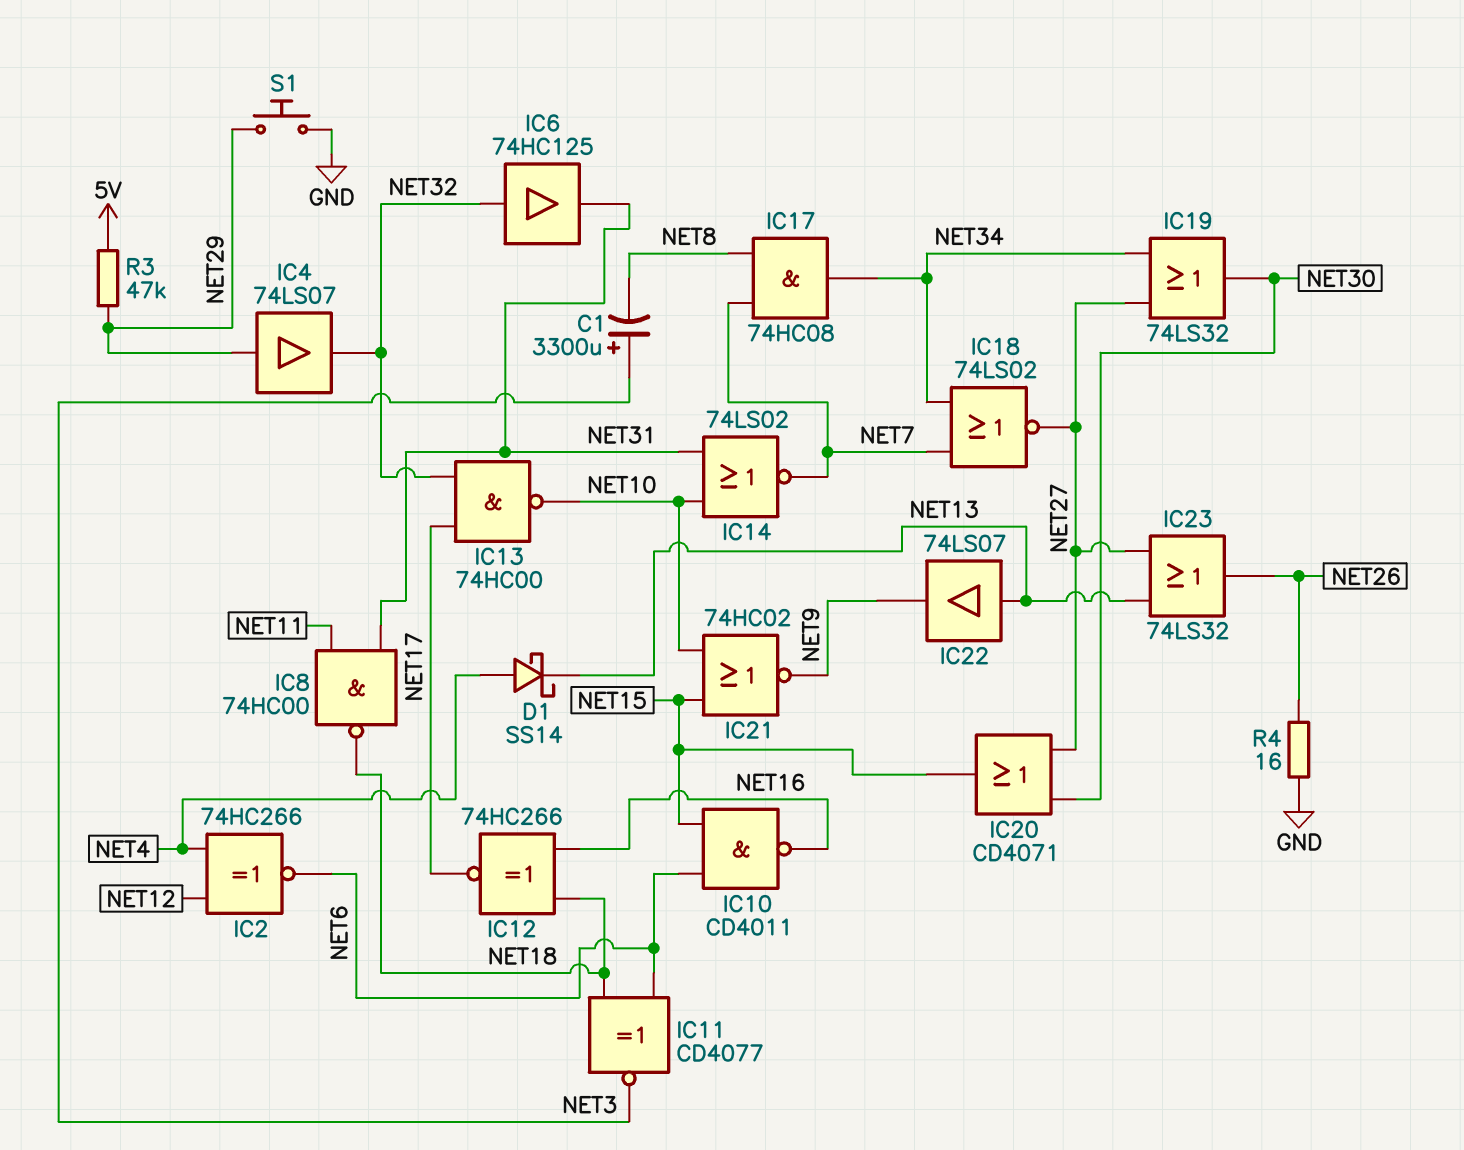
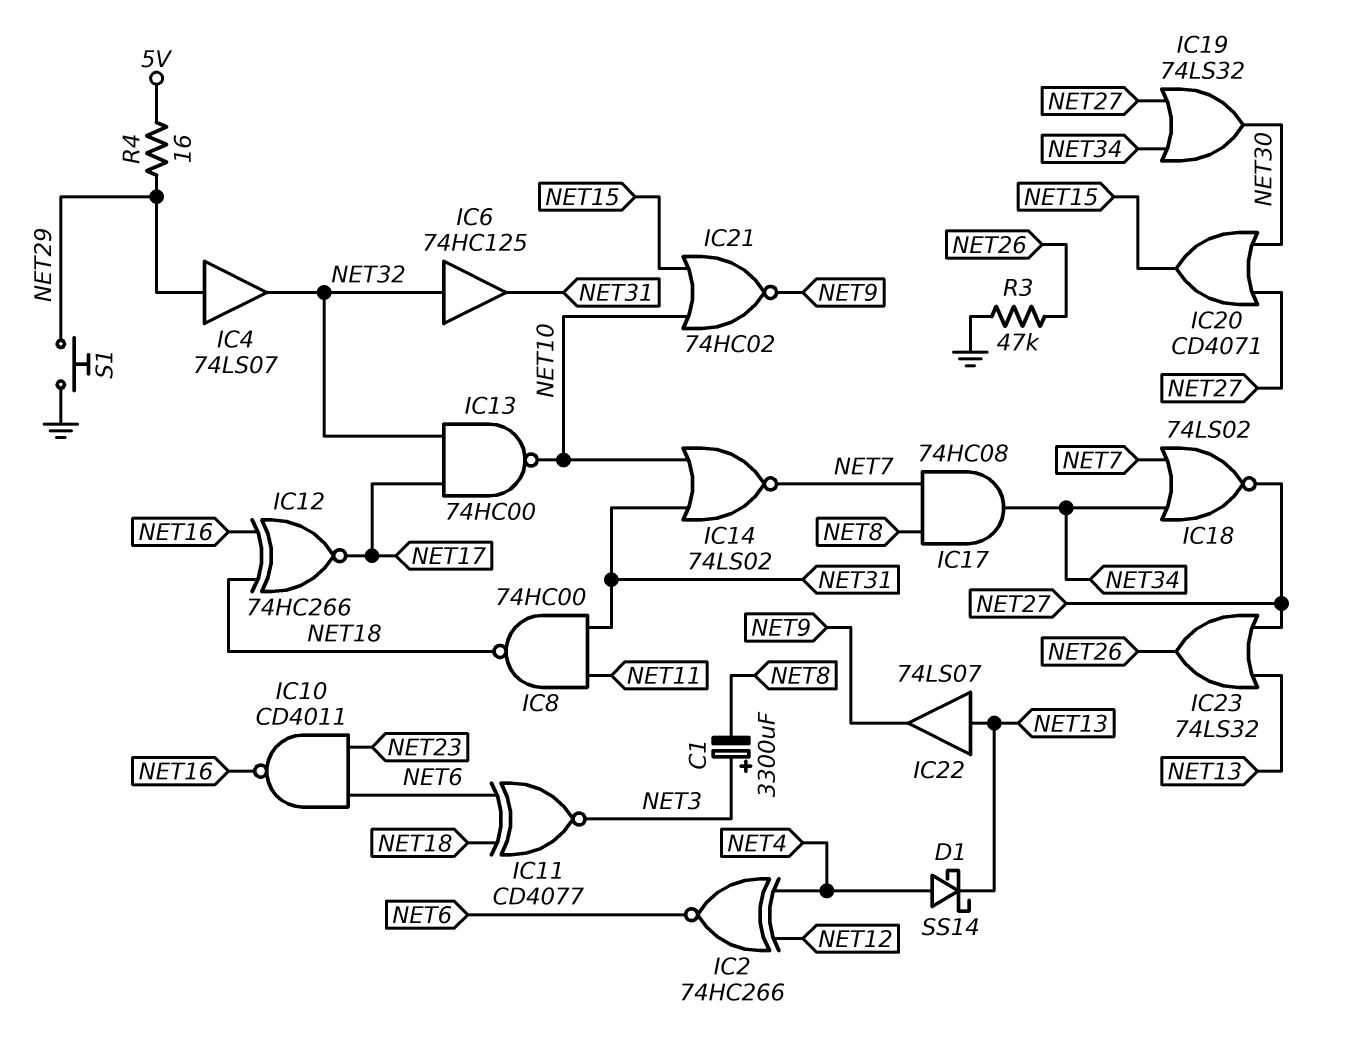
IC10: NAND CD4011 (in NET6, in NET15, out NET16) -> NAND CD4011 (in NET6, in NET23, out NET16)
R3: 47k (5V, NET29) -> 47k (GND, NET26)
R4: 16 (GND, NET26) -> 16 (5V, NET29)

